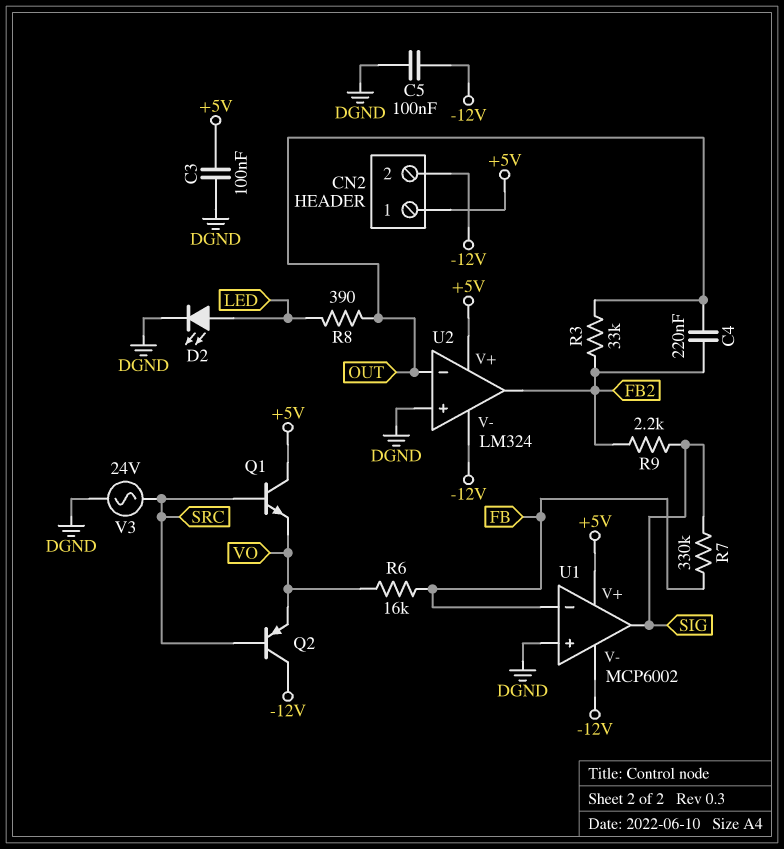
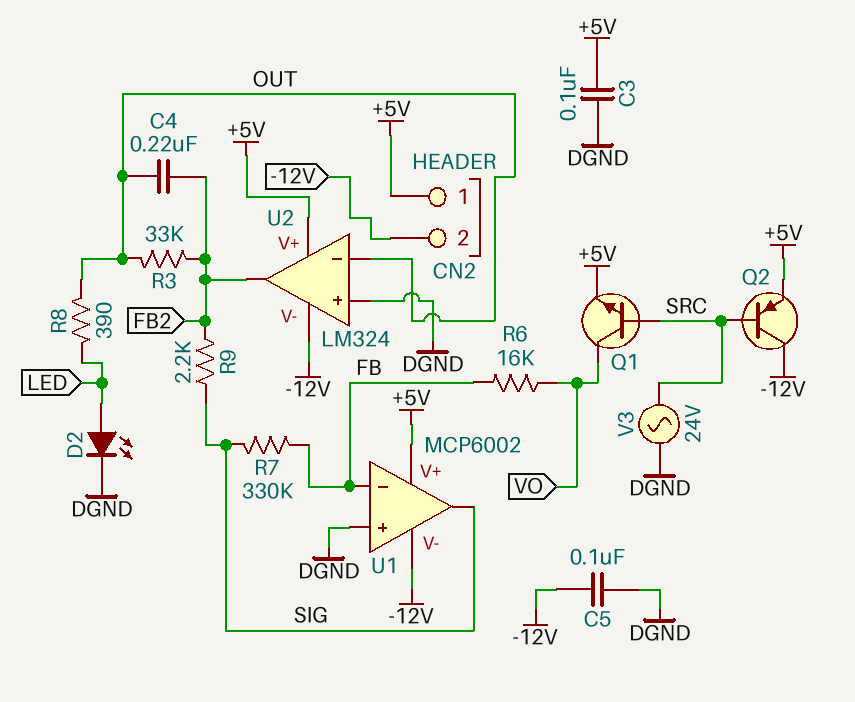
Q1: NPN (B SRC, C +5V, E VO) -> NPN (B SRC, C VO, E +5V)
Q2: PNP (B SRC, C -12V, E VO) -> PNP (B SRC, C -12V, E +5V)

